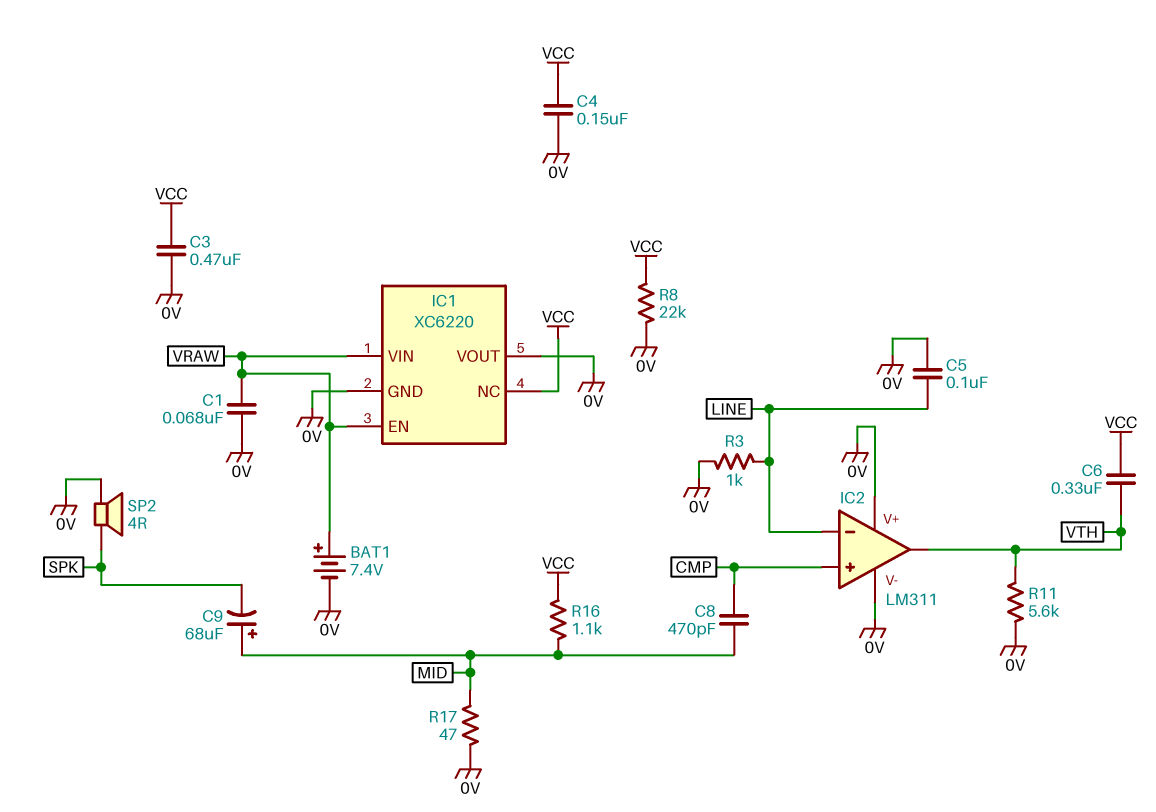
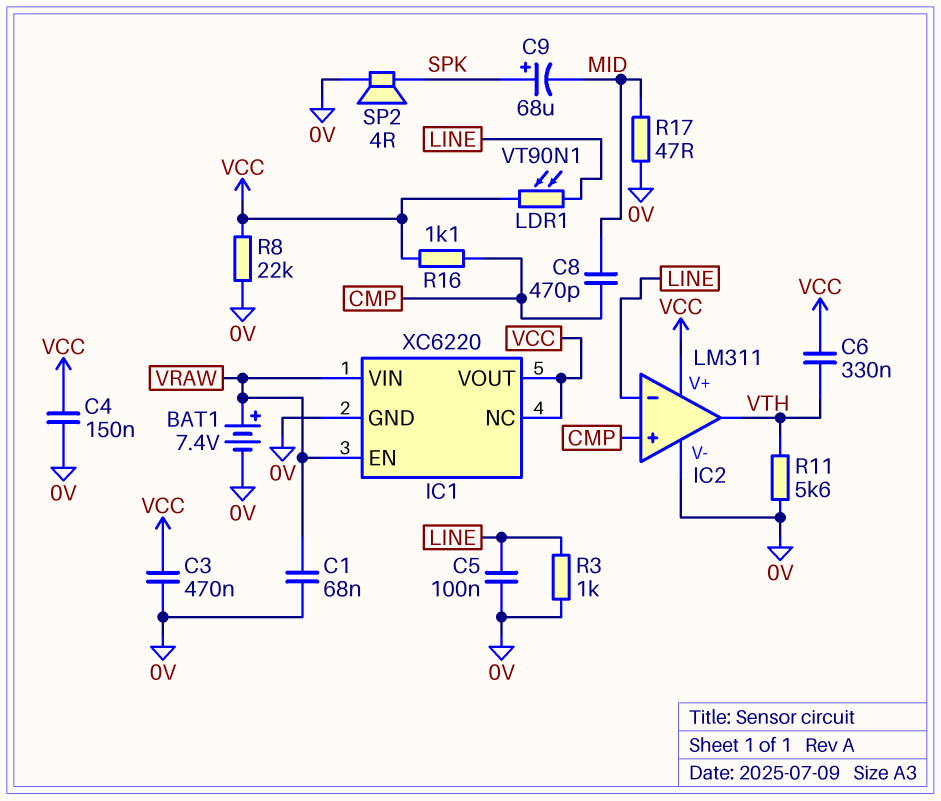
C9: 68uF (plus MID, minus SPK) -> 68uF (plus SPK, minus MID)
IC1 pin VOUT: 0V -> VCC
IC2 pin V+: 0V -> VCC
LDR1: none -> VT90N1 (LINE, VCC)
R16: 1.1k (MID, VCC) -> 1.1k (CMP, VCC)

